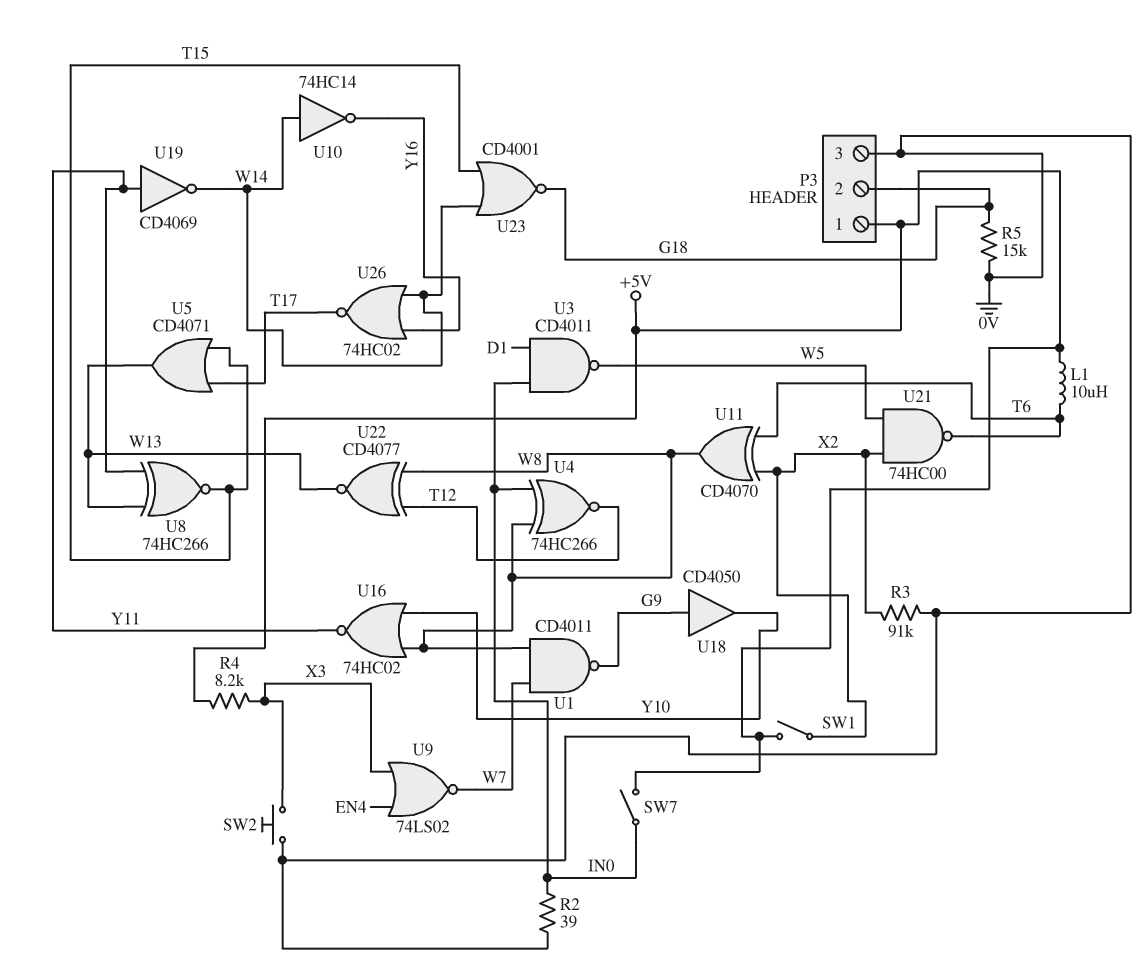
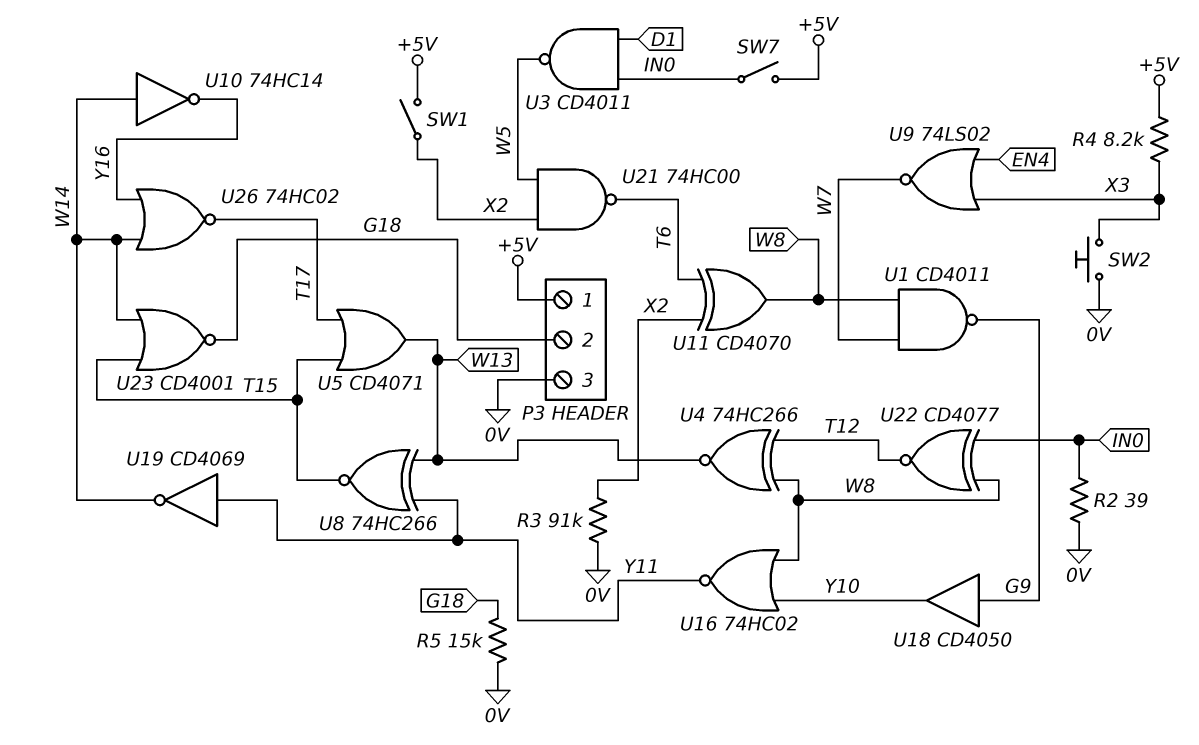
L1: 10uH (+5V, T6) -> none
U4: XNOR 74HC266 (in IN0, in W8, out T12) -> XNOR 74HC266 (in T12, in W8, out W13)
U22: XNOR CD4077 (in T12, in W8, out W13) -> XNOR CD4077 (in IN0, in W8, out T12)

